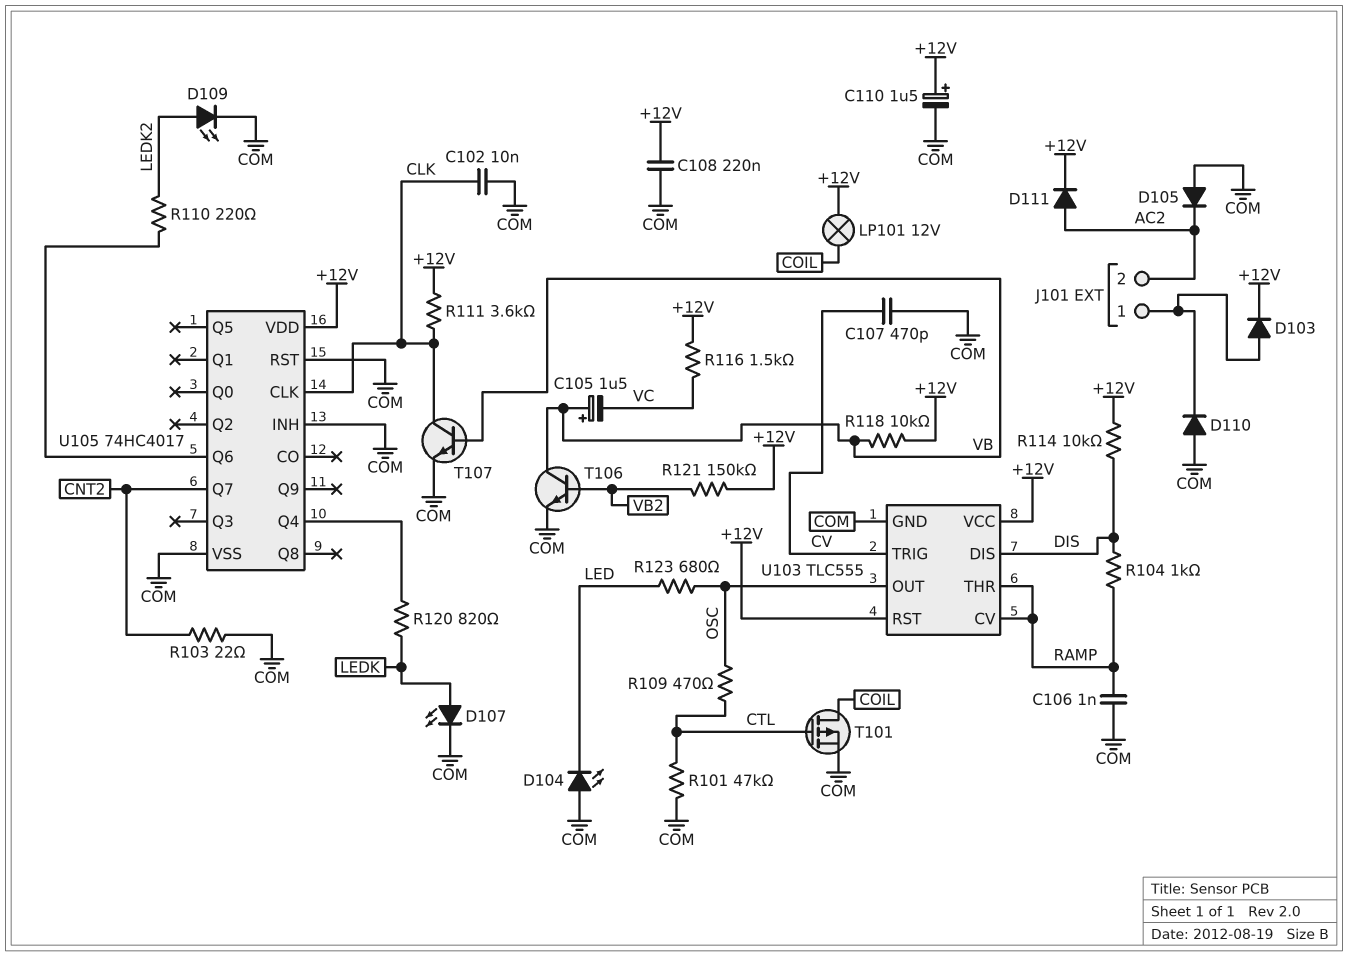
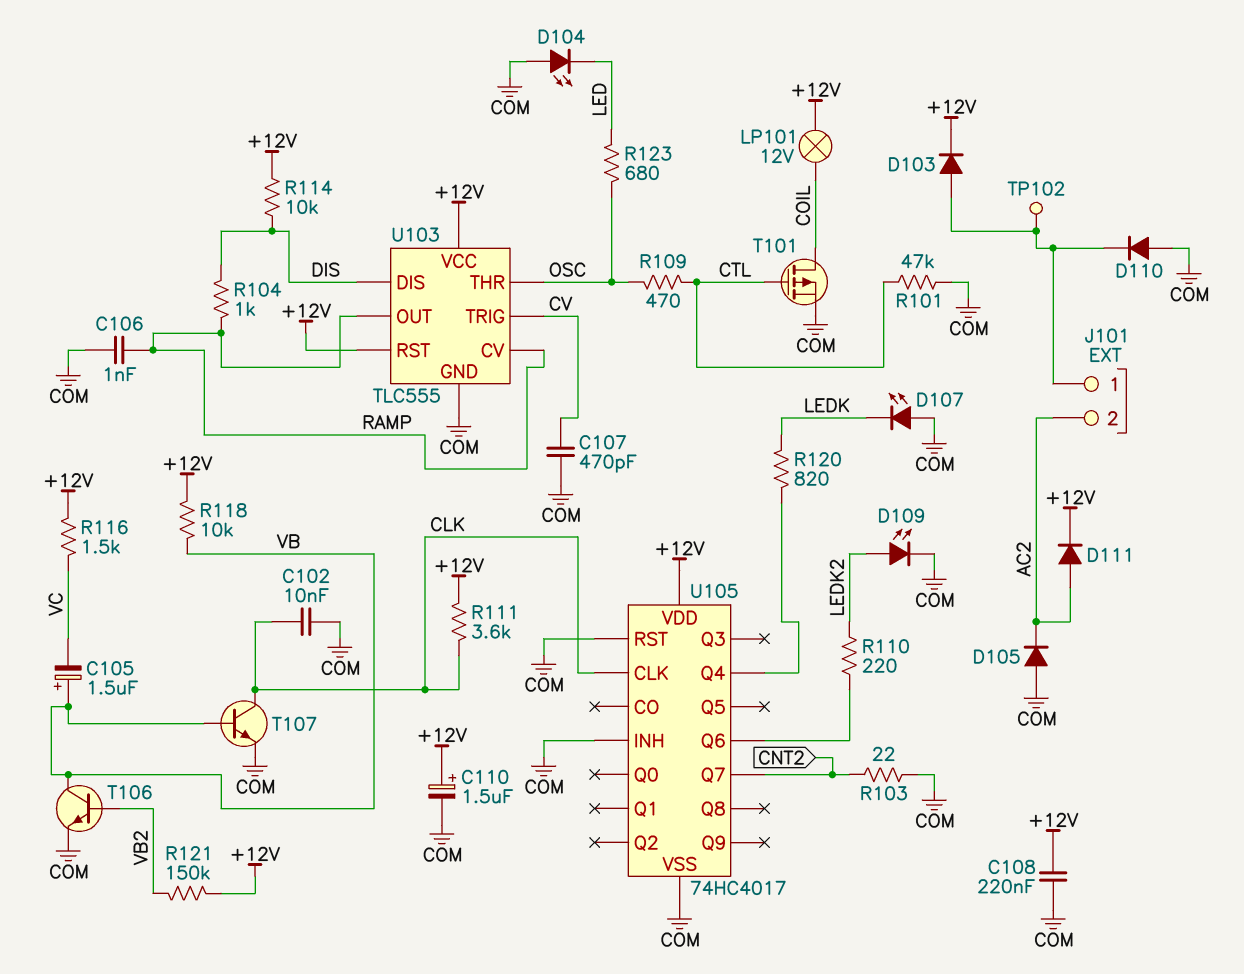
D107: LED (A LEDK, K COM) -> LED (A COM, K LEDK)
TP102: none -> test point (J101/1)
U103 pin OUT: OSC -> RAMP
U103 pin THR: RAMP -> OSC

